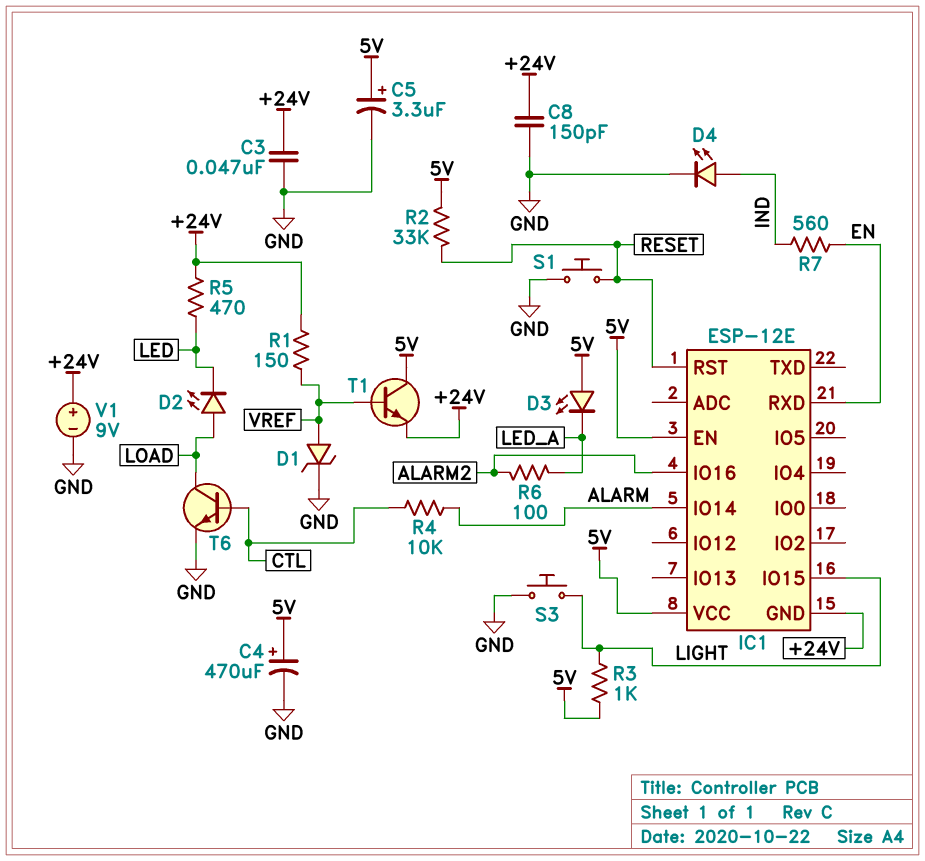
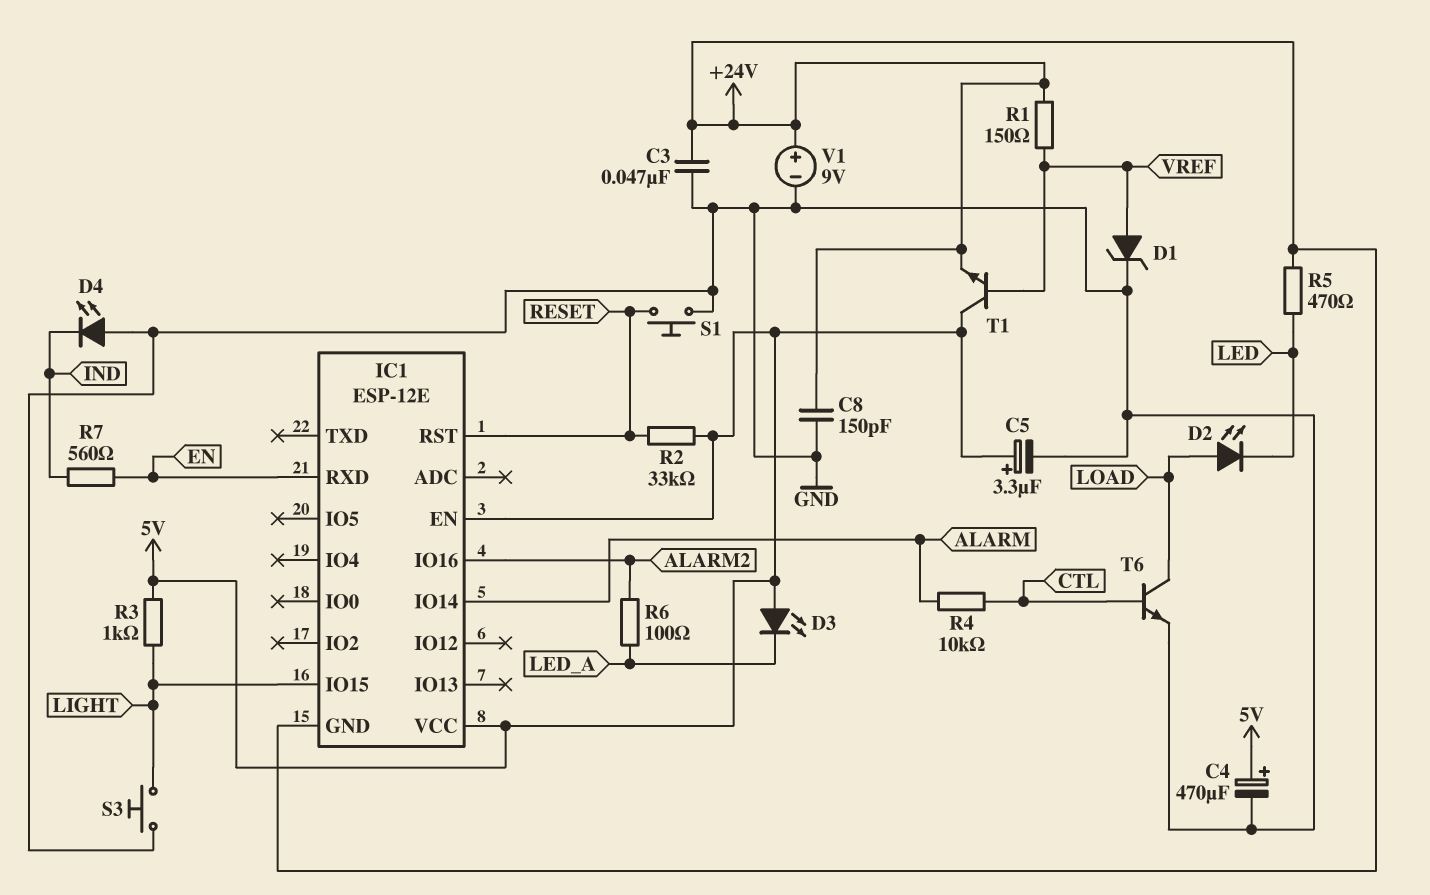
D4: LED (A IND, K GND) -> LED (A GND, K IND)

